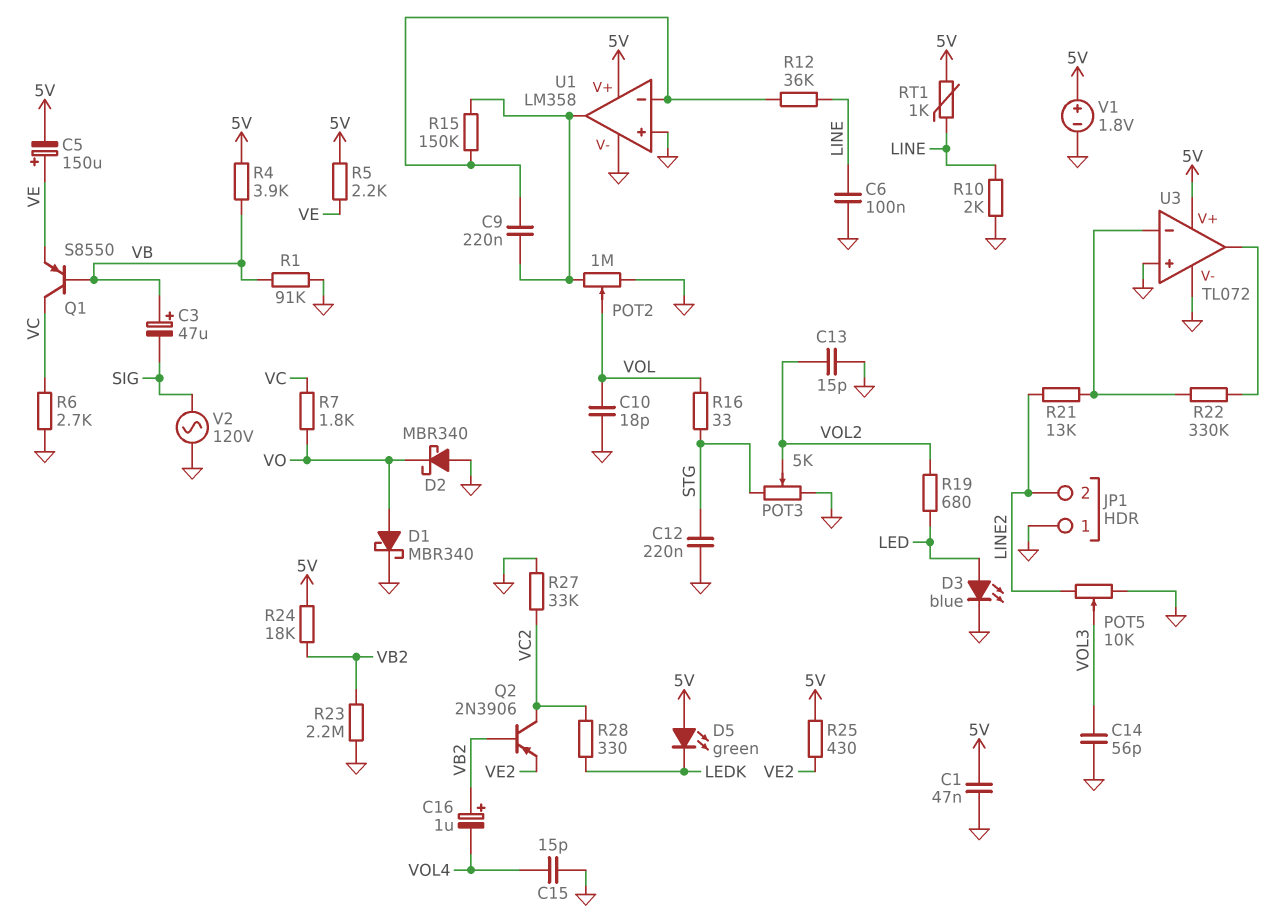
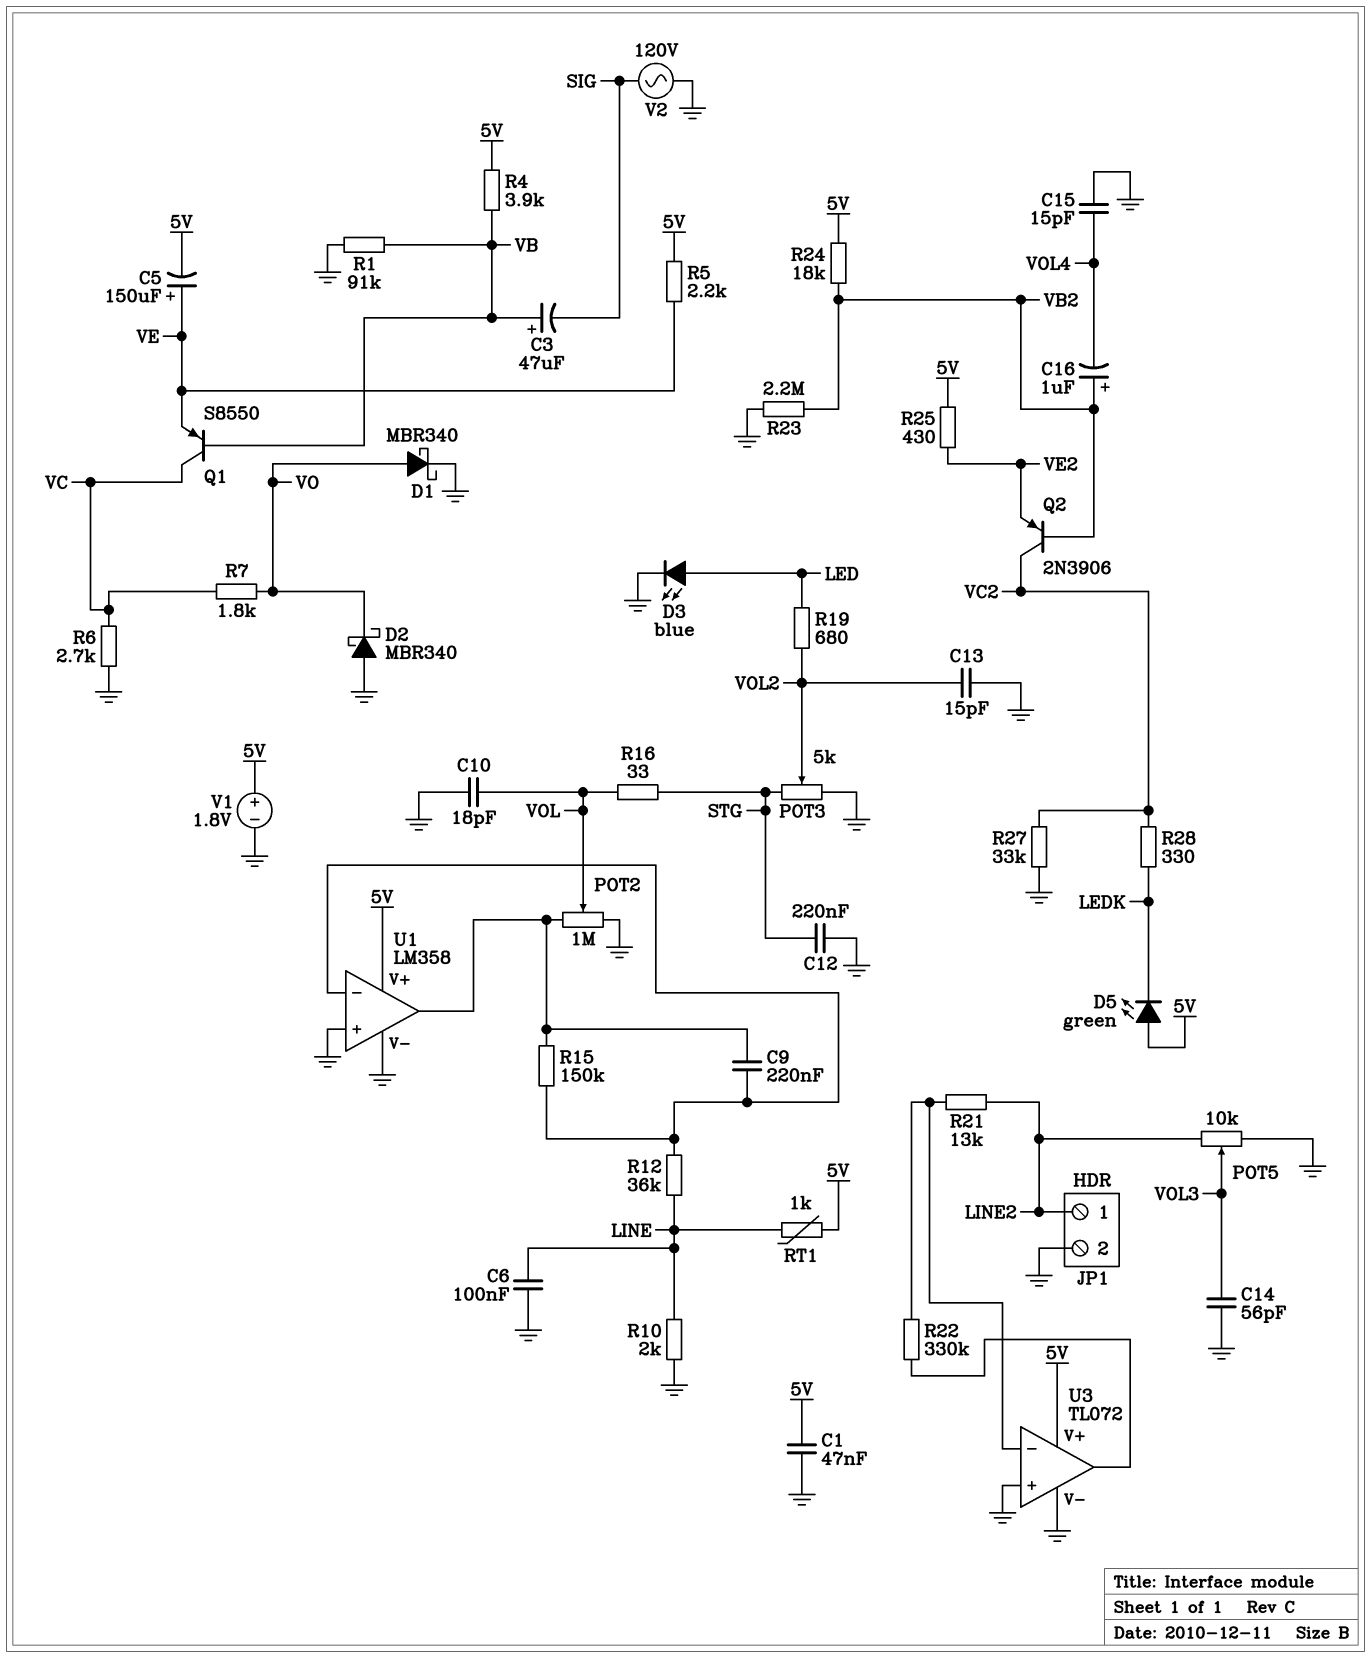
JP1 pin 1: GND -> LINE2
JP1 pin 2: LINE2 -> GND

